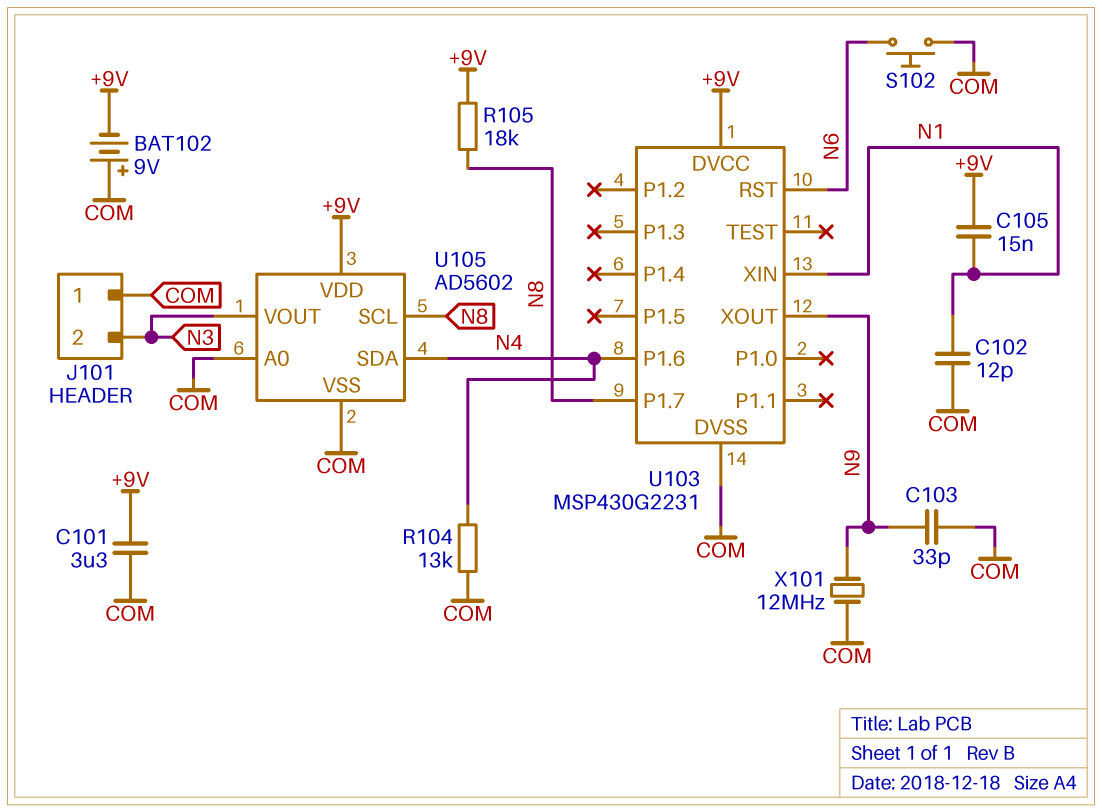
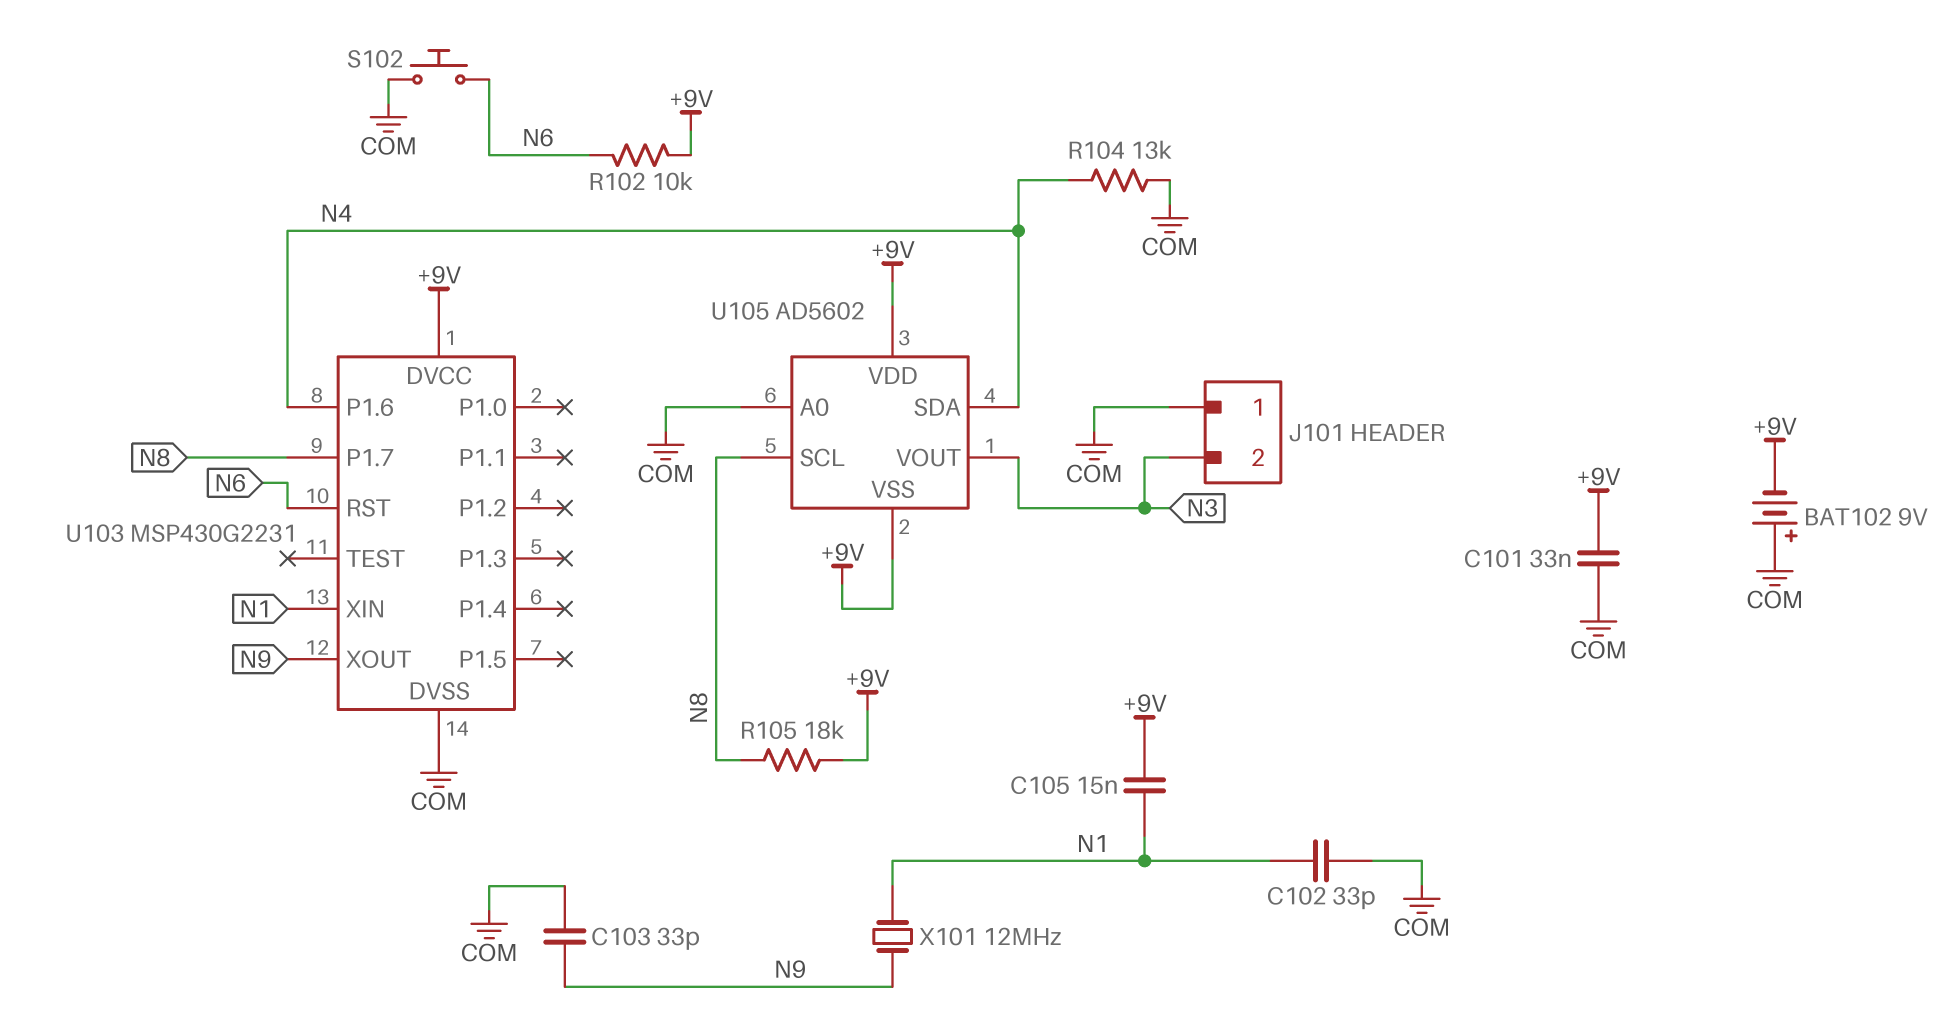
C101: 3.3uF (+9V, COM) -> 33nF (+9V, COM)
C102: 12pF (COM, N1) -> 33pF (COM, N1)
R102: none -> 10k (+9V, N6)
U105 pin VSS: COM -> +9V
X101: 12MHz (COM, N9) -> 12MHz (N1, N9)

